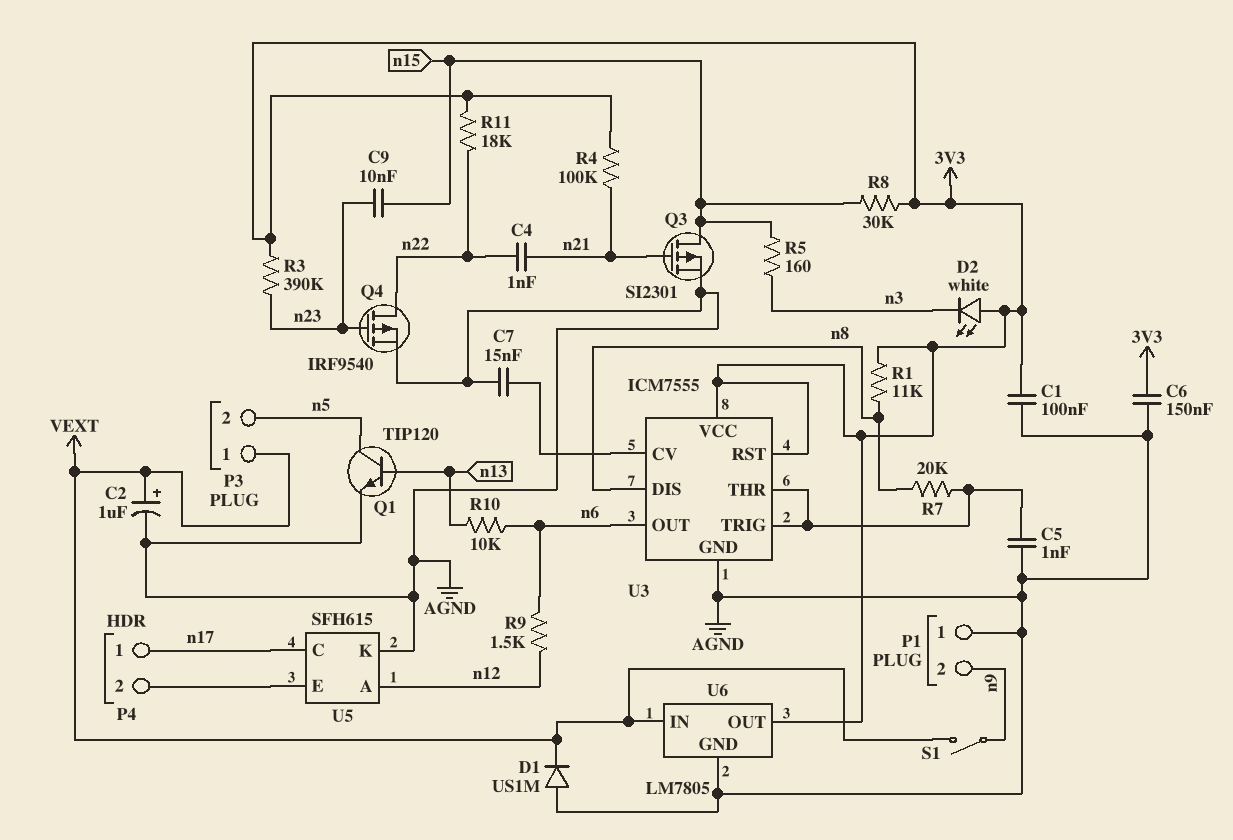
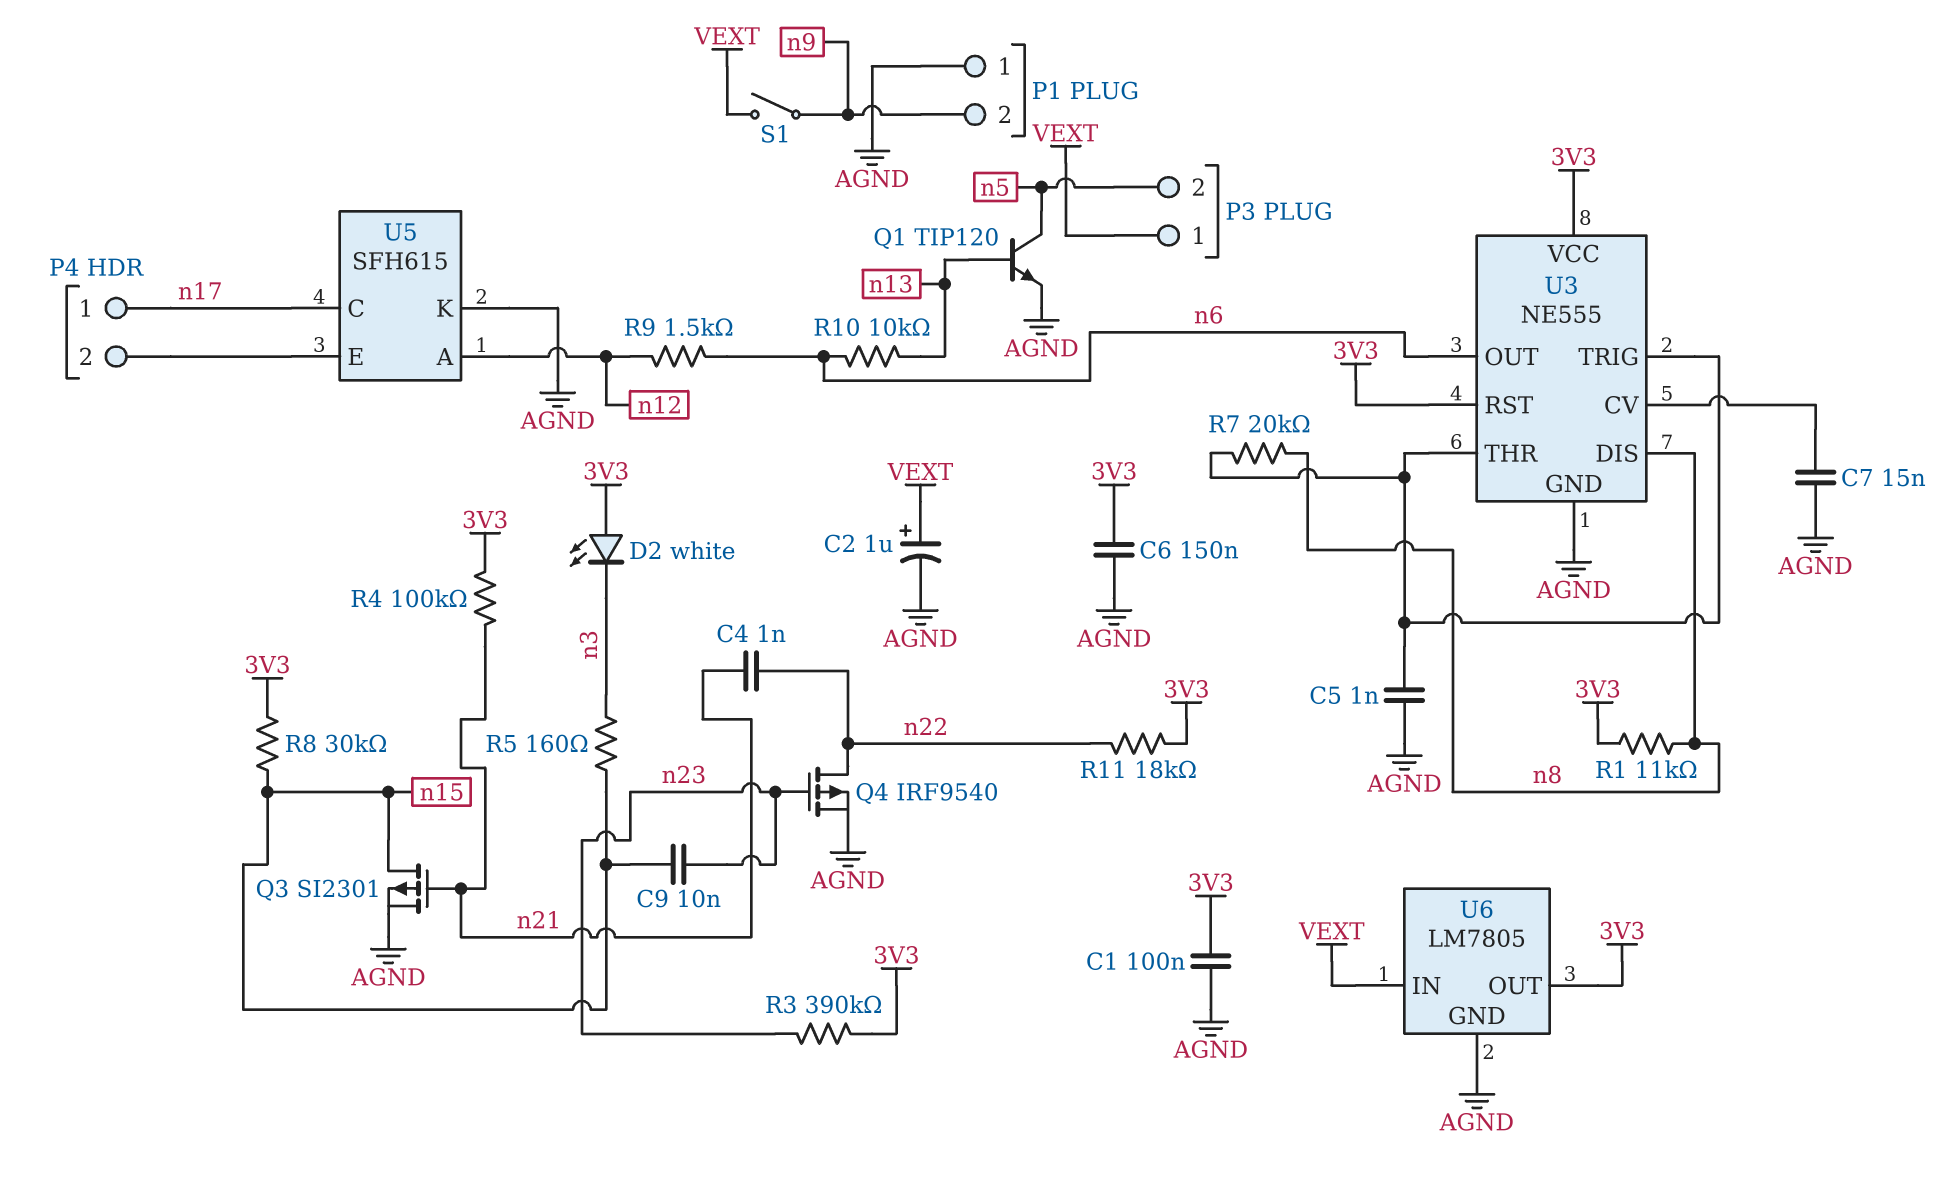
D1: diode US1M (A AGND, K VEXT) -> none
U3: ICM7555 -> NE555

